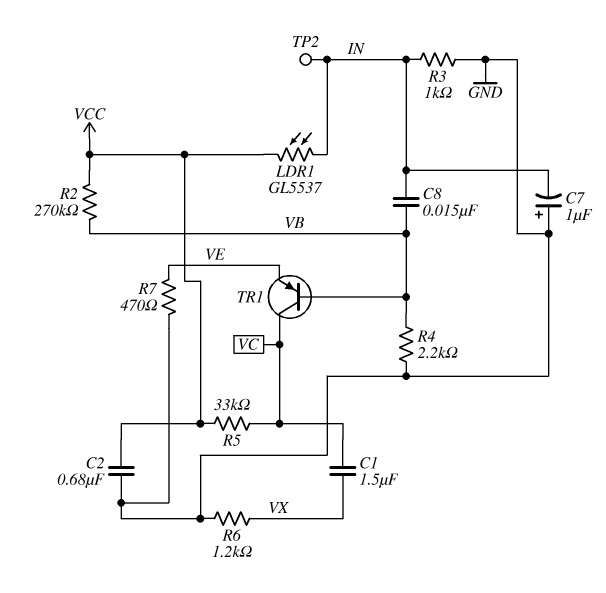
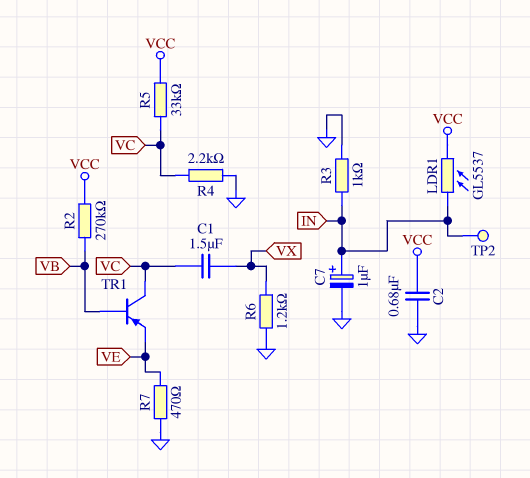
C7: 1uF (plus GND, minus IN) -> 1uF (plus IN, minus GND)
C8: 15nF (IN, VB) -> none
R4: 2.2k (GND, VB) -> 2.2k (GND, VC)

